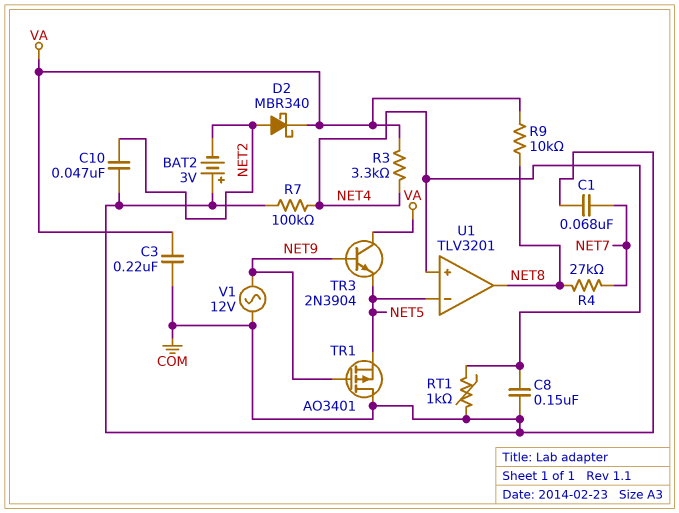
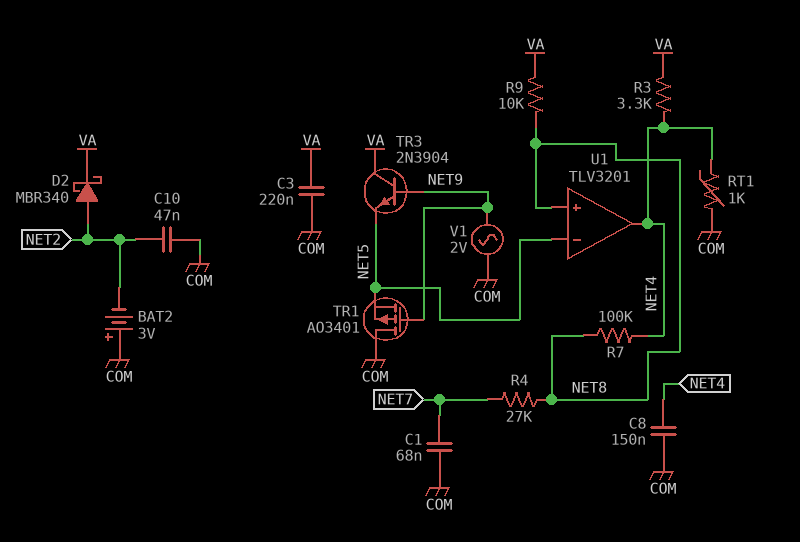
R7: 100k (COM, NET4) -> 100k (NET4, NET8)
U1 pin in+: NET4 -> NET8
U1 pin out: NET8 -> NET4
V1: AC 12V (COM, NET9) -> AC 2V (COM, NET9)

